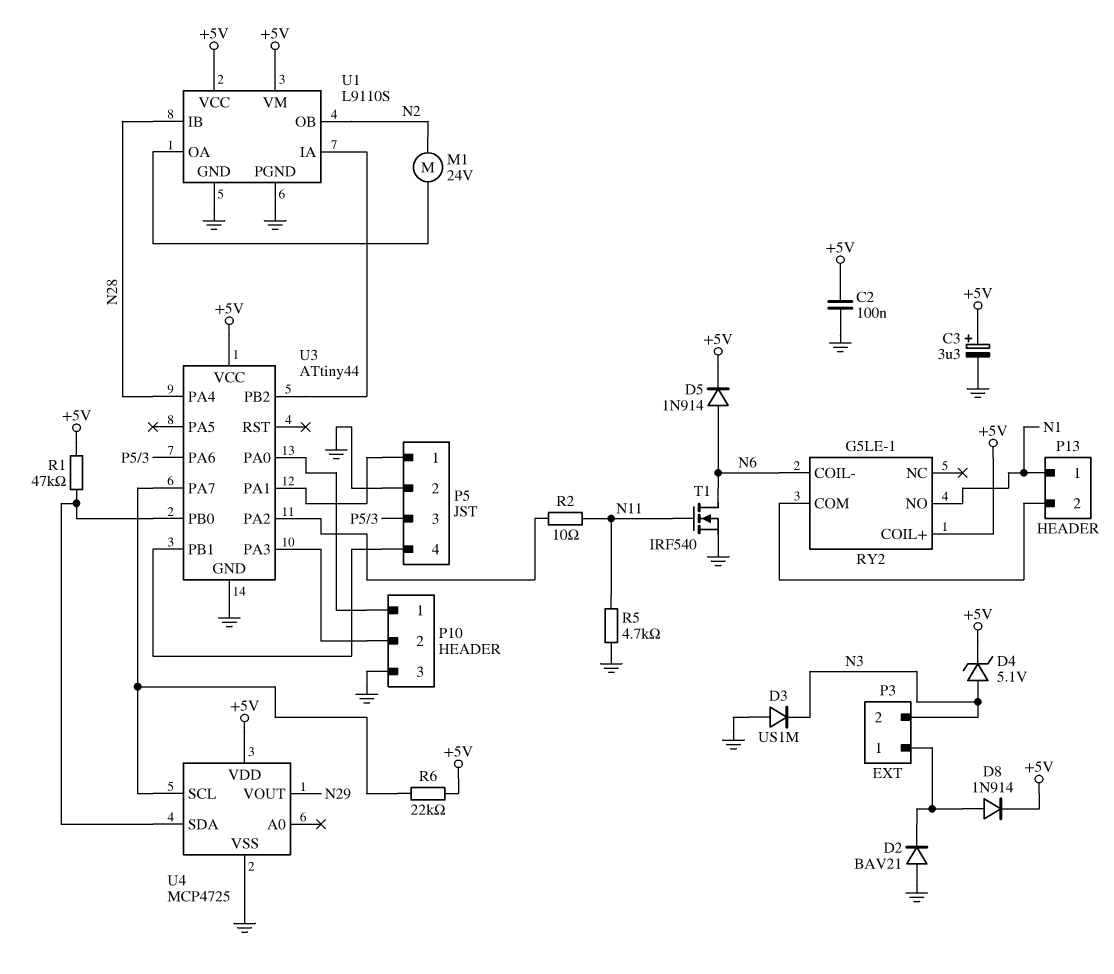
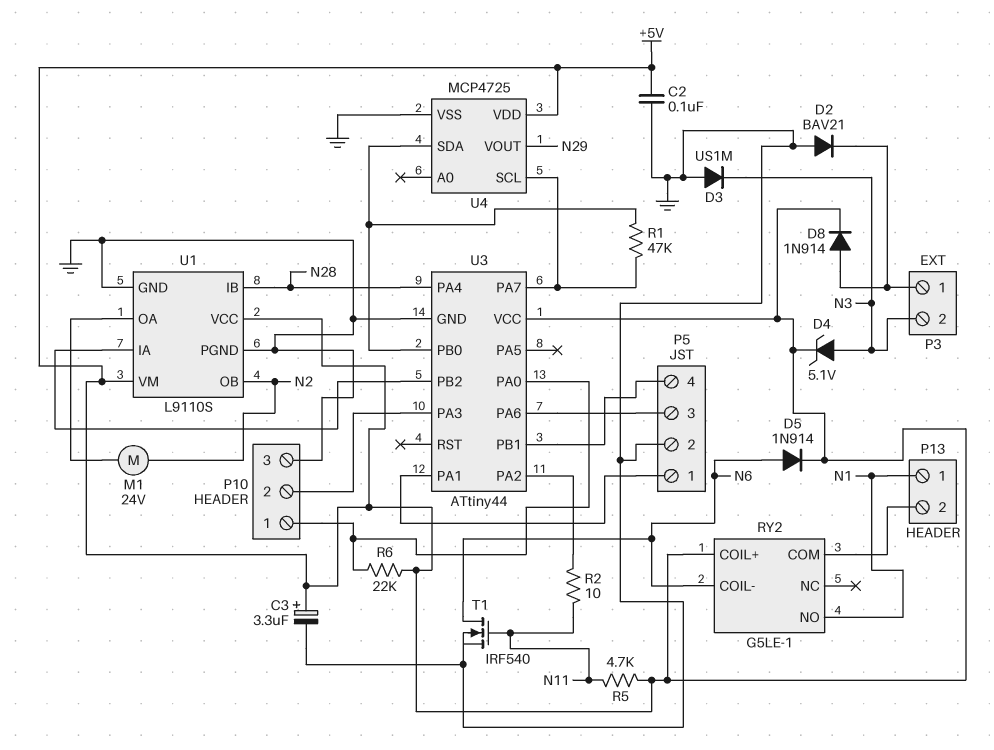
R1: 47k (+5V, U3/PB0) -> 47k (U3/PA7, U3/PB0)
R5: 4.7k (GND, N11) -> 4.7k (+5V, N11)
R6: 22k (+5V, U3/PA7) -> 22k (+5V, P10/1)

